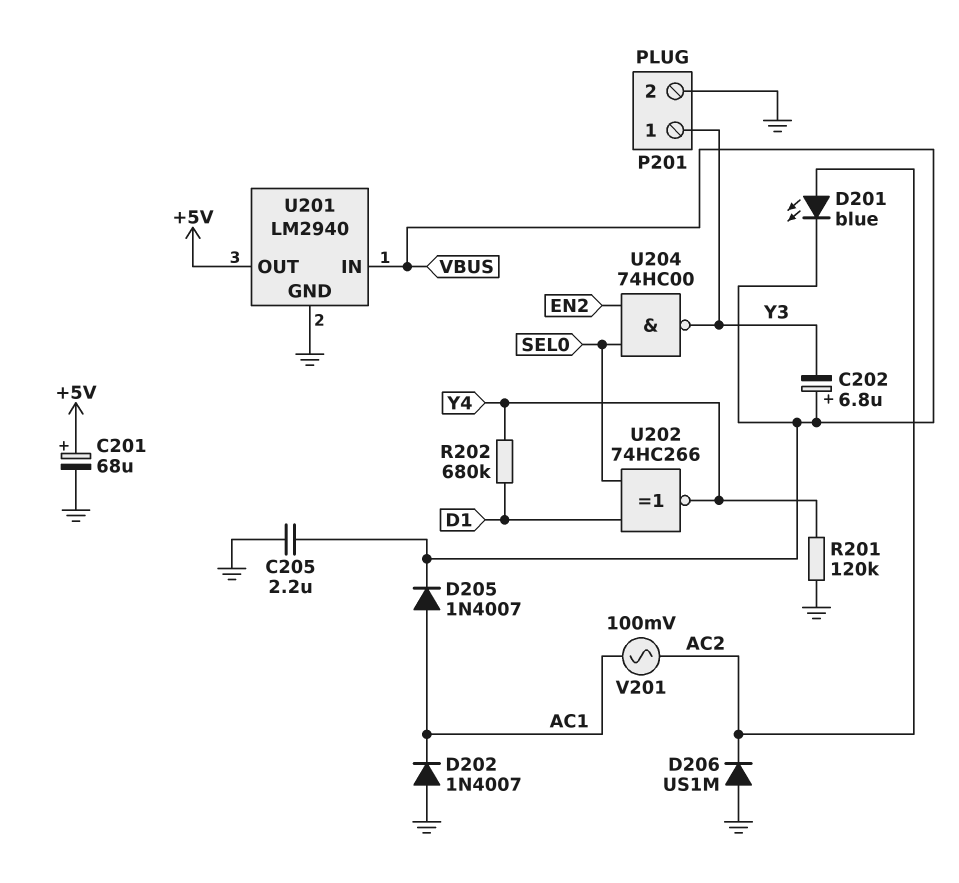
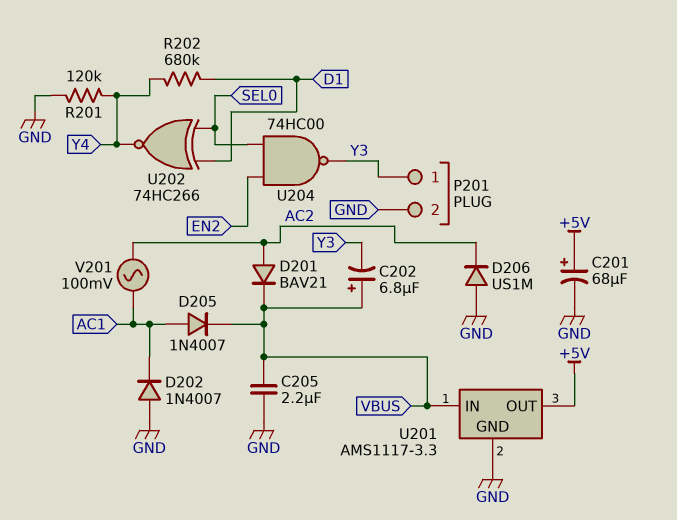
D201: LED blue (A AC2, K VBUS) -> diode BAV21 (A AC2, K VBUS)
U201: LM2940 -> AMS1117-3.3

